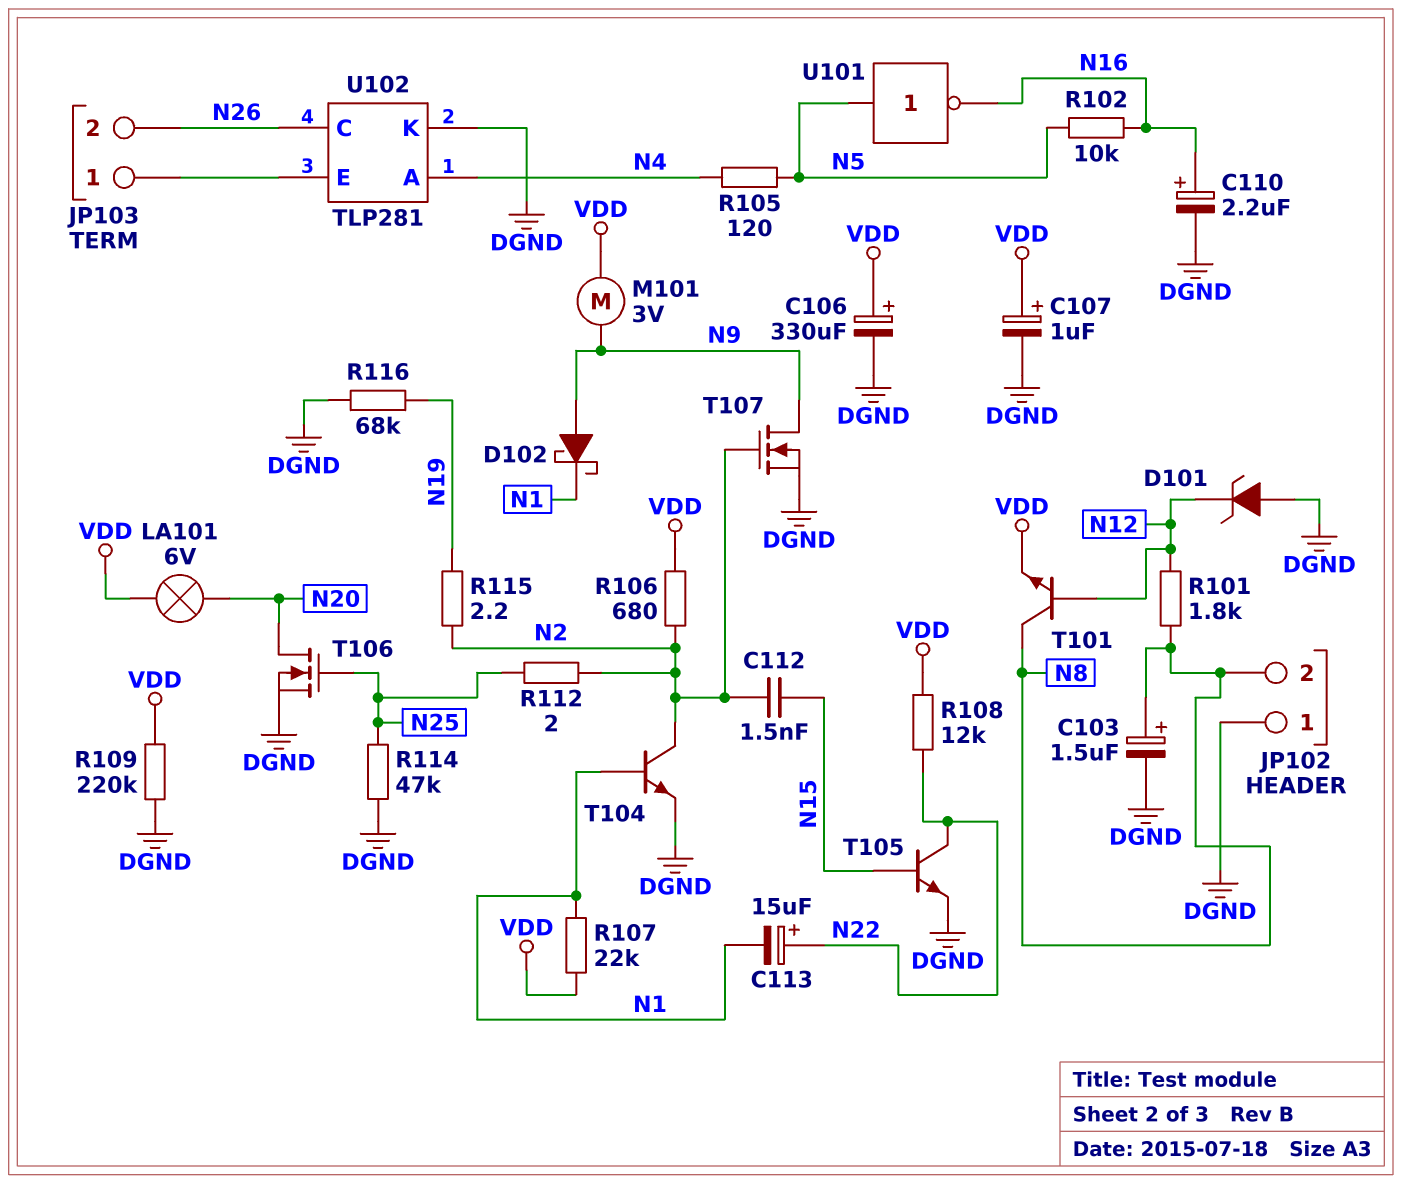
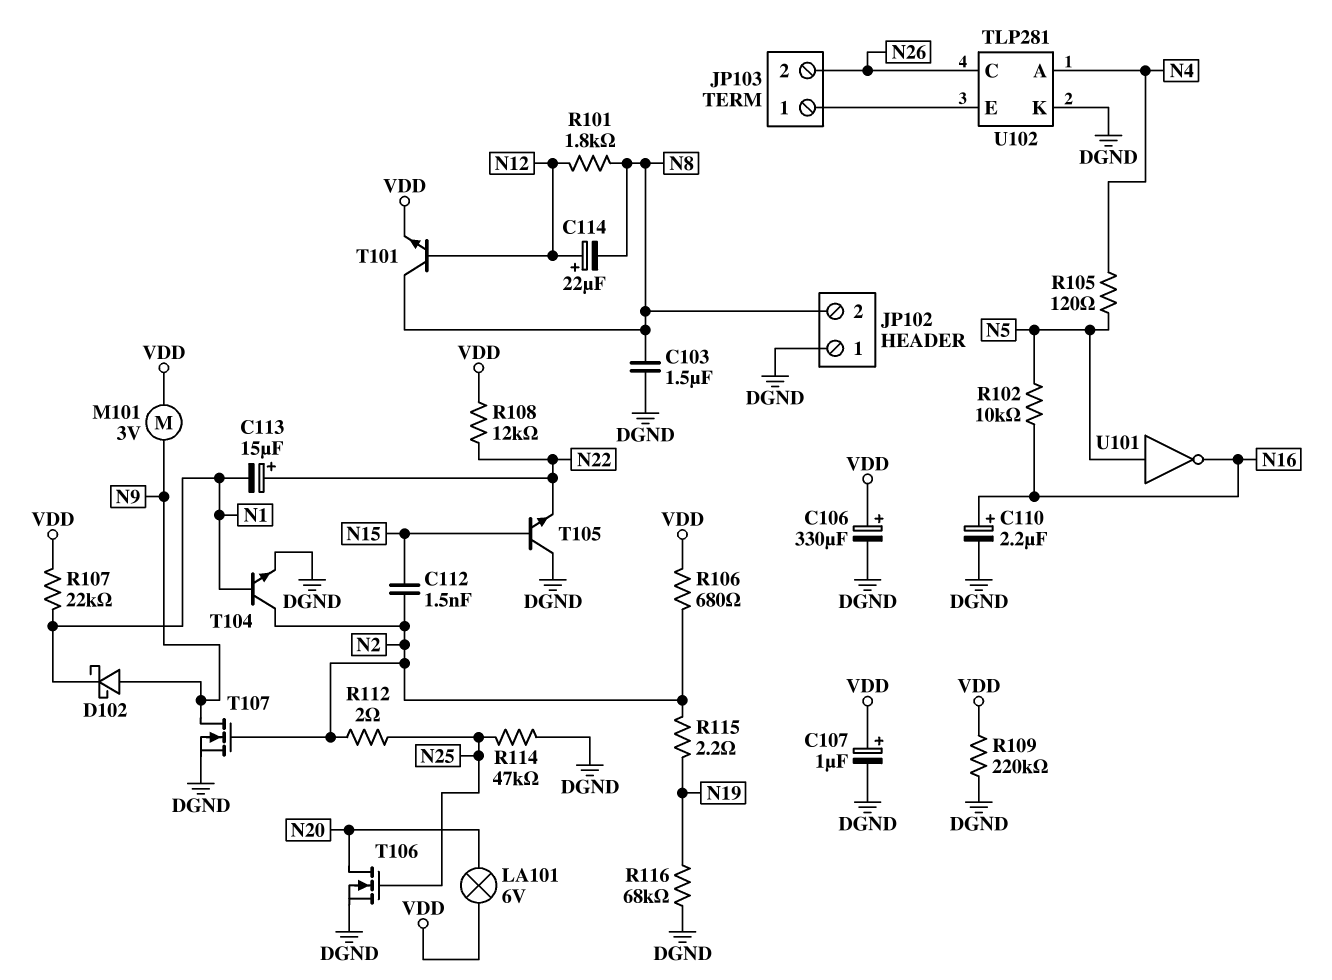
C103: 1.5uF (plus N8, minus DGND) -> 1.5uF (DGND, N8)
C114: none -> 22uF (plus N12, minus N8)
D101: zener (A DGND, K N12) -> none
T105: NPN (B N15, C N22, E DGND) -> NPN (B N15, C DGND, E N22)

